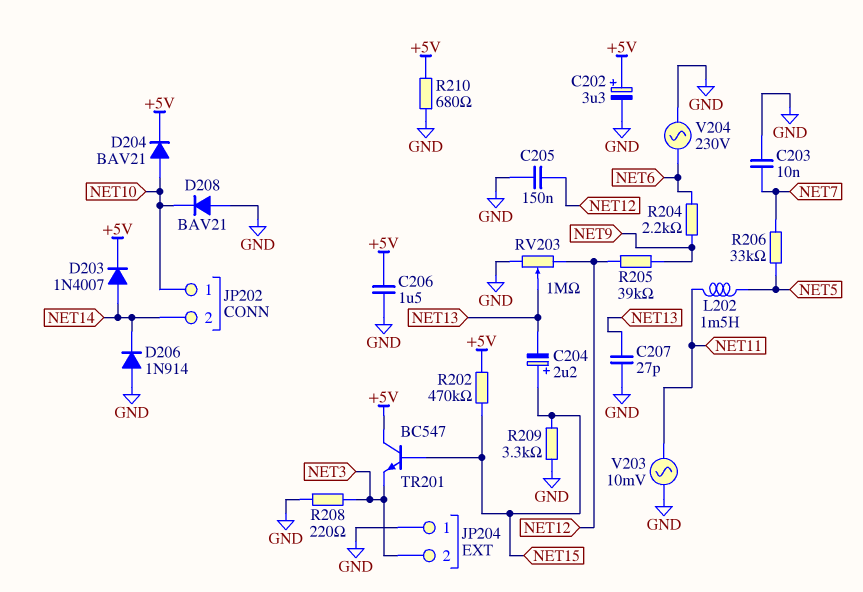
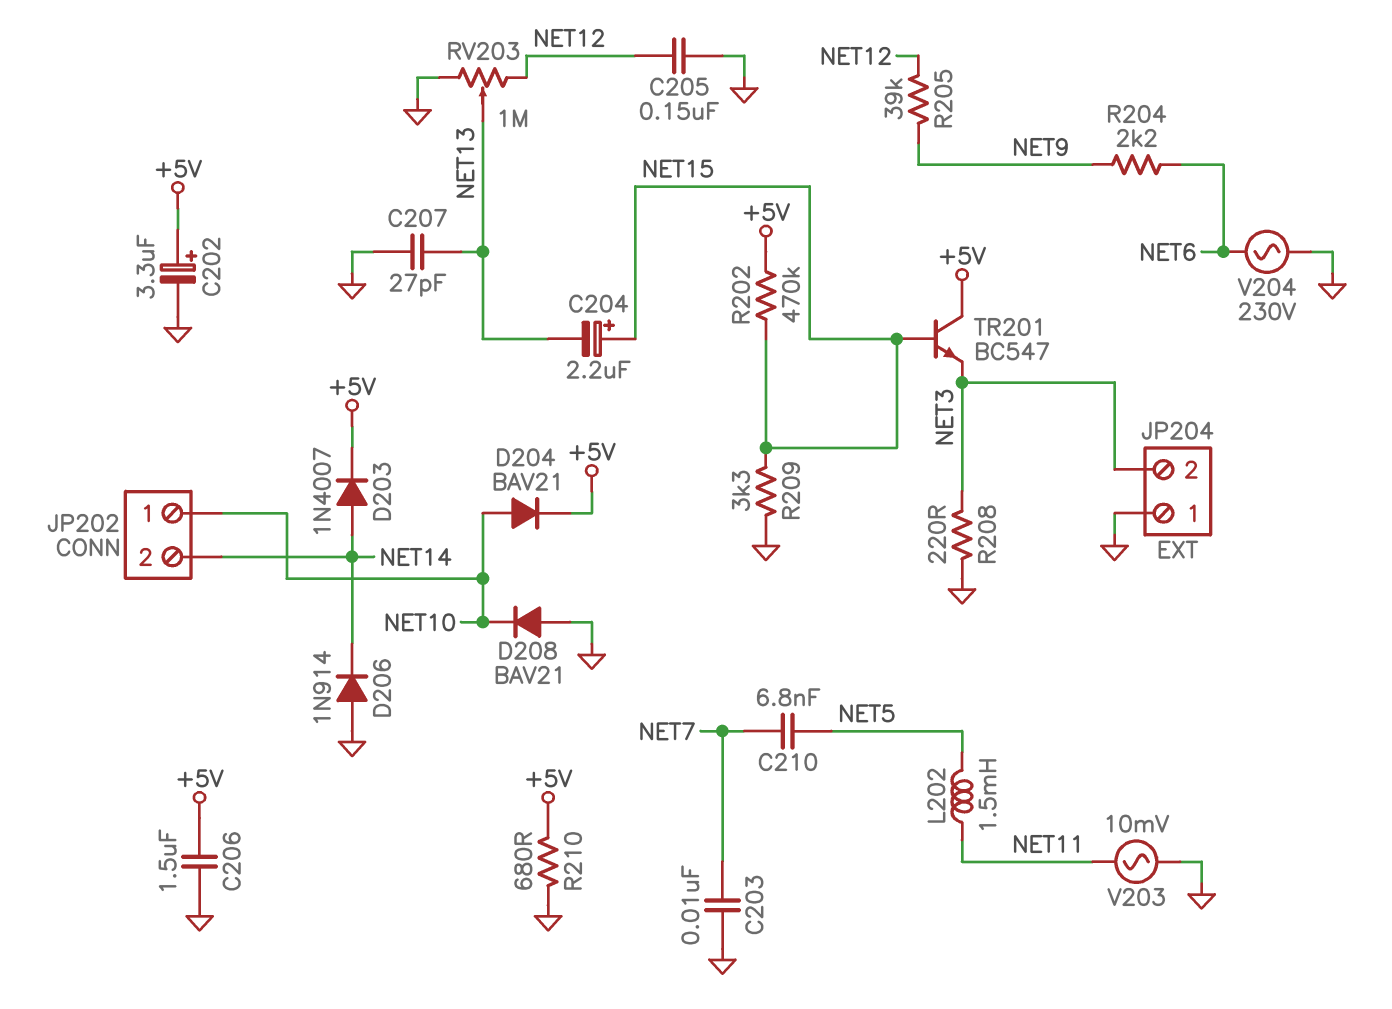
C210: none -> 6.8nF (NET5, NET7)
R206: 33k (NET5, NET7) -> none

